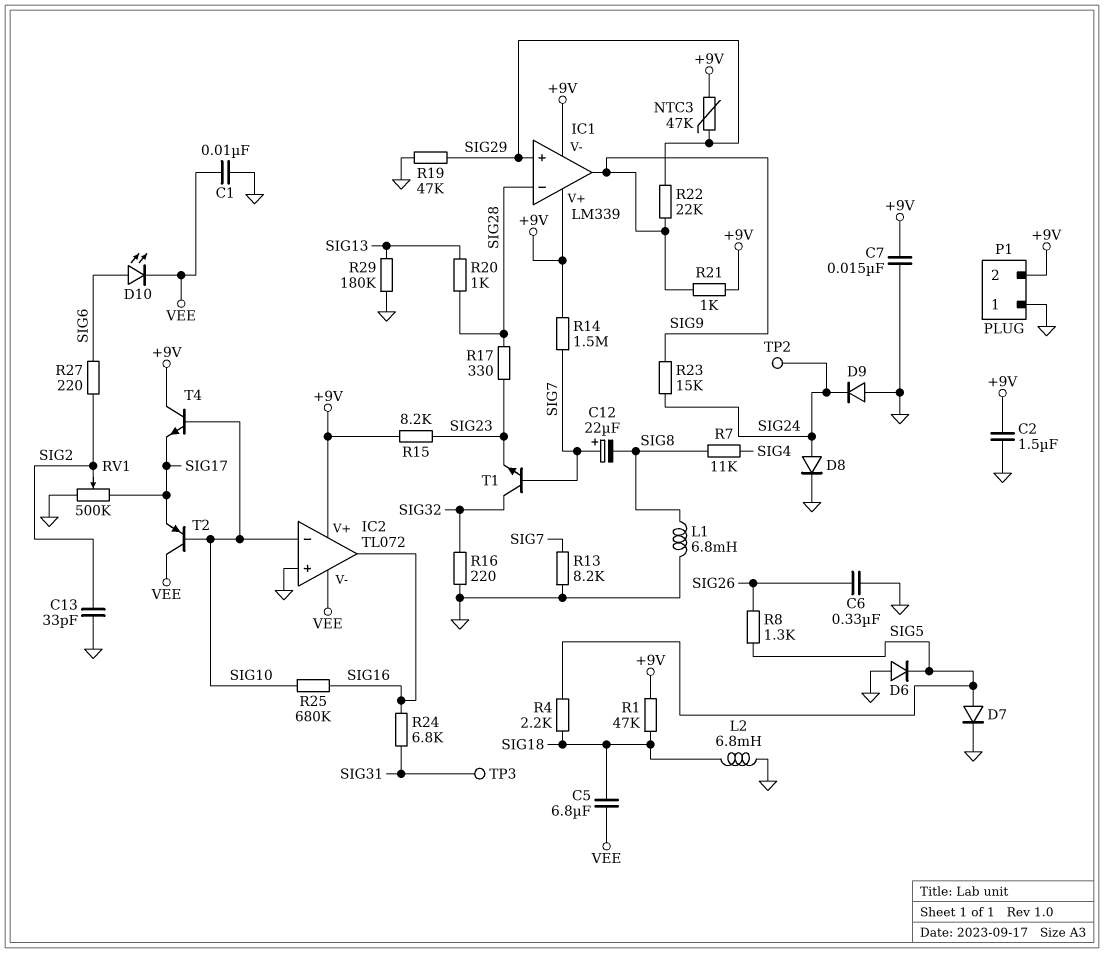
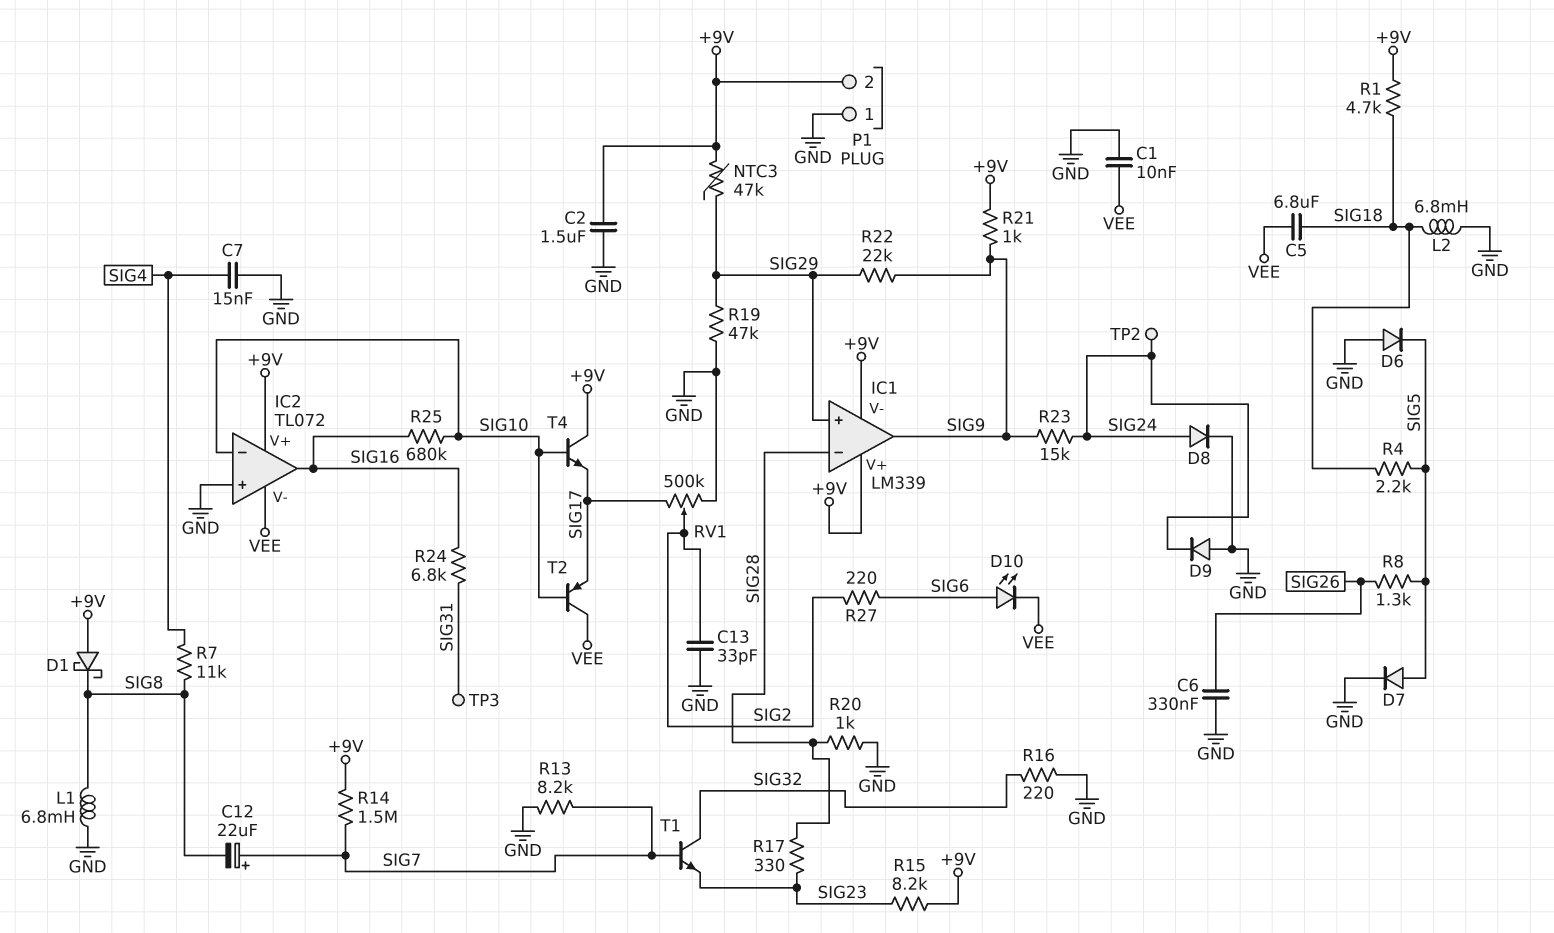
C7: 15nF (+9V, GND) -> 15nF (GND, SIG4)
D1: none -> schottky (A +9V, K SIG8)
R1: 47k (+9V, SIG18) -> 4.7k (+9V, SIG18)
R20: 1k (SIG13, SIG28) -> 1k (GND, SIG28)
R29: 180k (GND, SIG13) -> none

